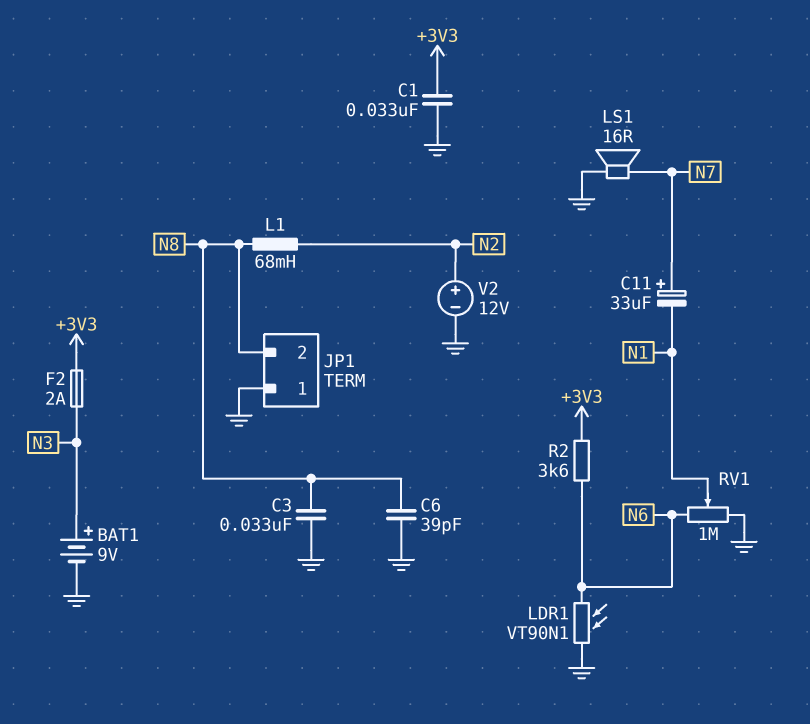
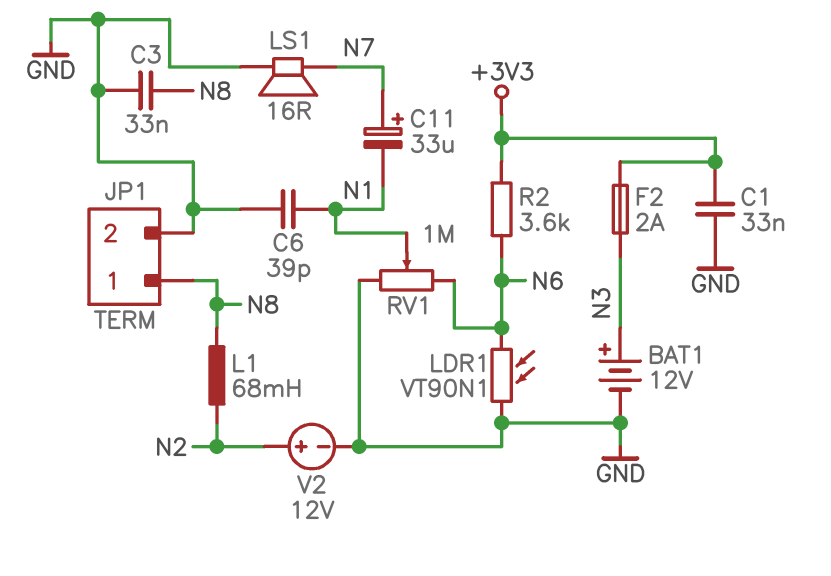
BAT1: 9V (plus N3, minus GND) -> 12V (plus N3, minus GND)
C6: 39pF (GND, N8) -> 39pF (GND, N1)
JP1 pin 1: GND -> N8
JP1 pin 2: N8 -> GND

